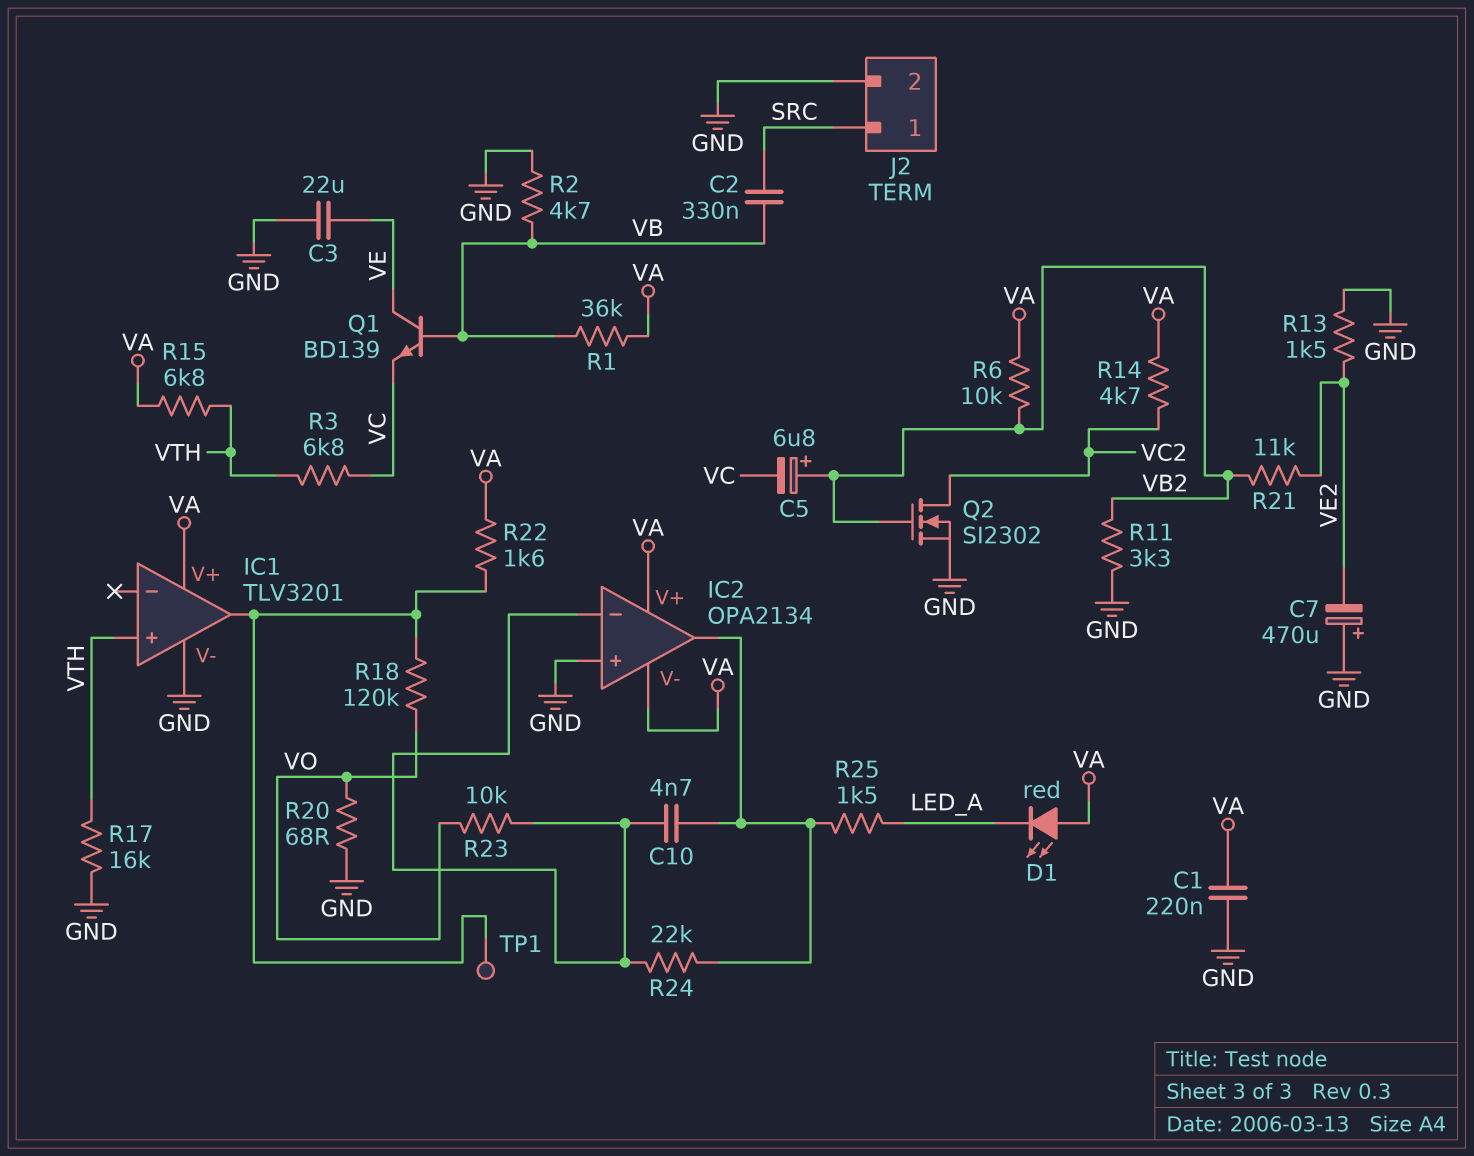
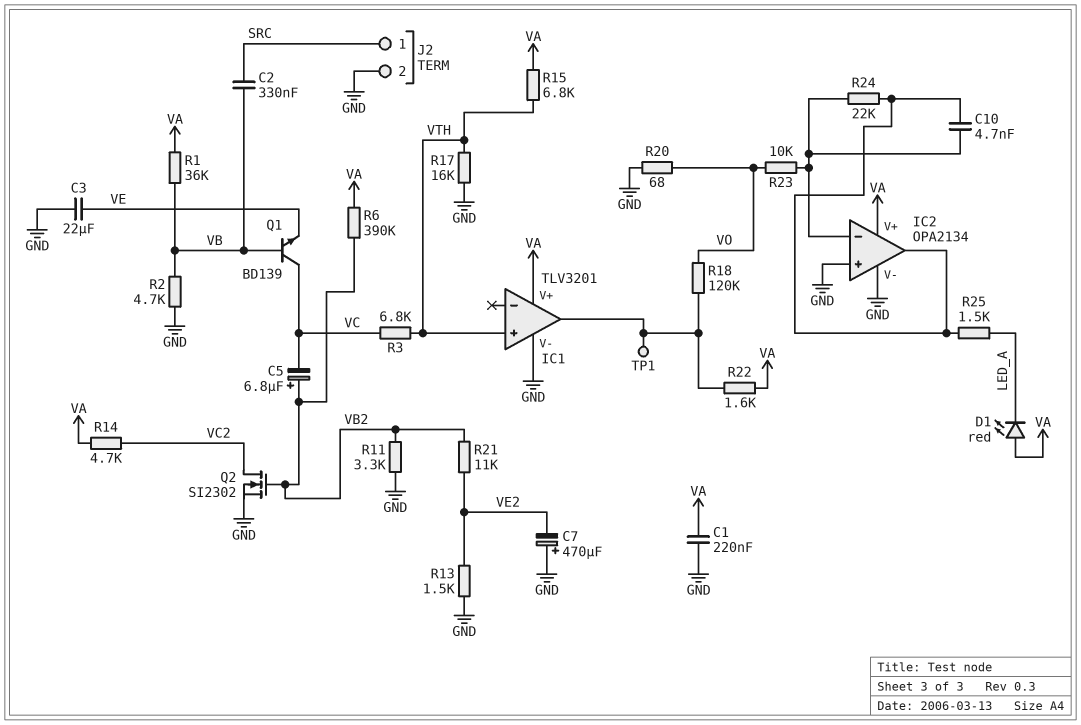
IC2 pin V-: VA -> GND
Q1: NPN BD139 (B VB, C VE, E VC) -> NPN BD139 (B VB, C VC, E VE)
R6: 10k (VA, VB2) -> 390k (VA, VB2)

